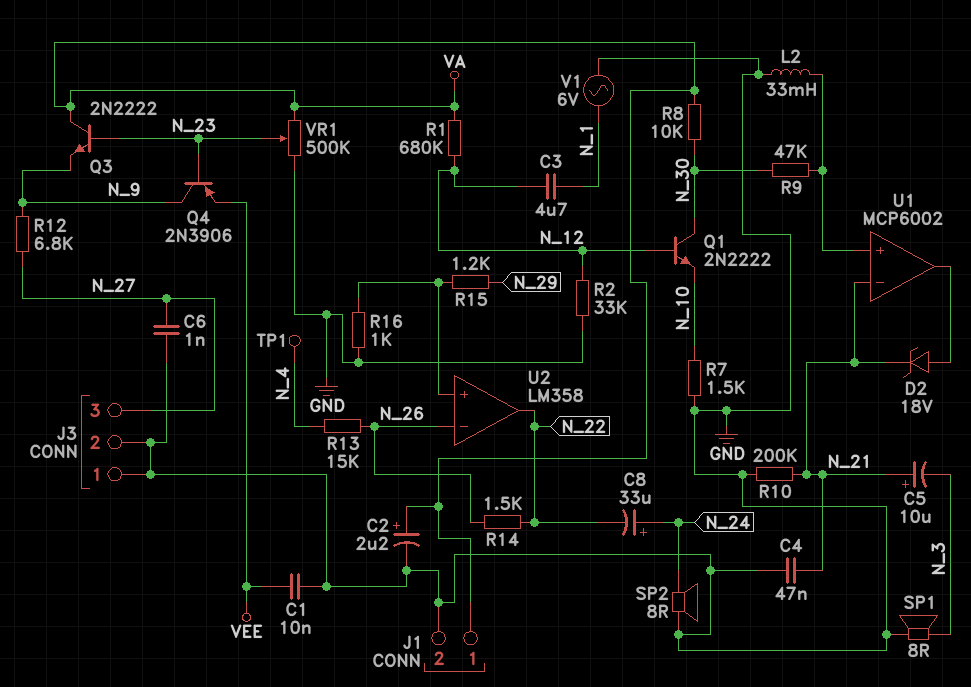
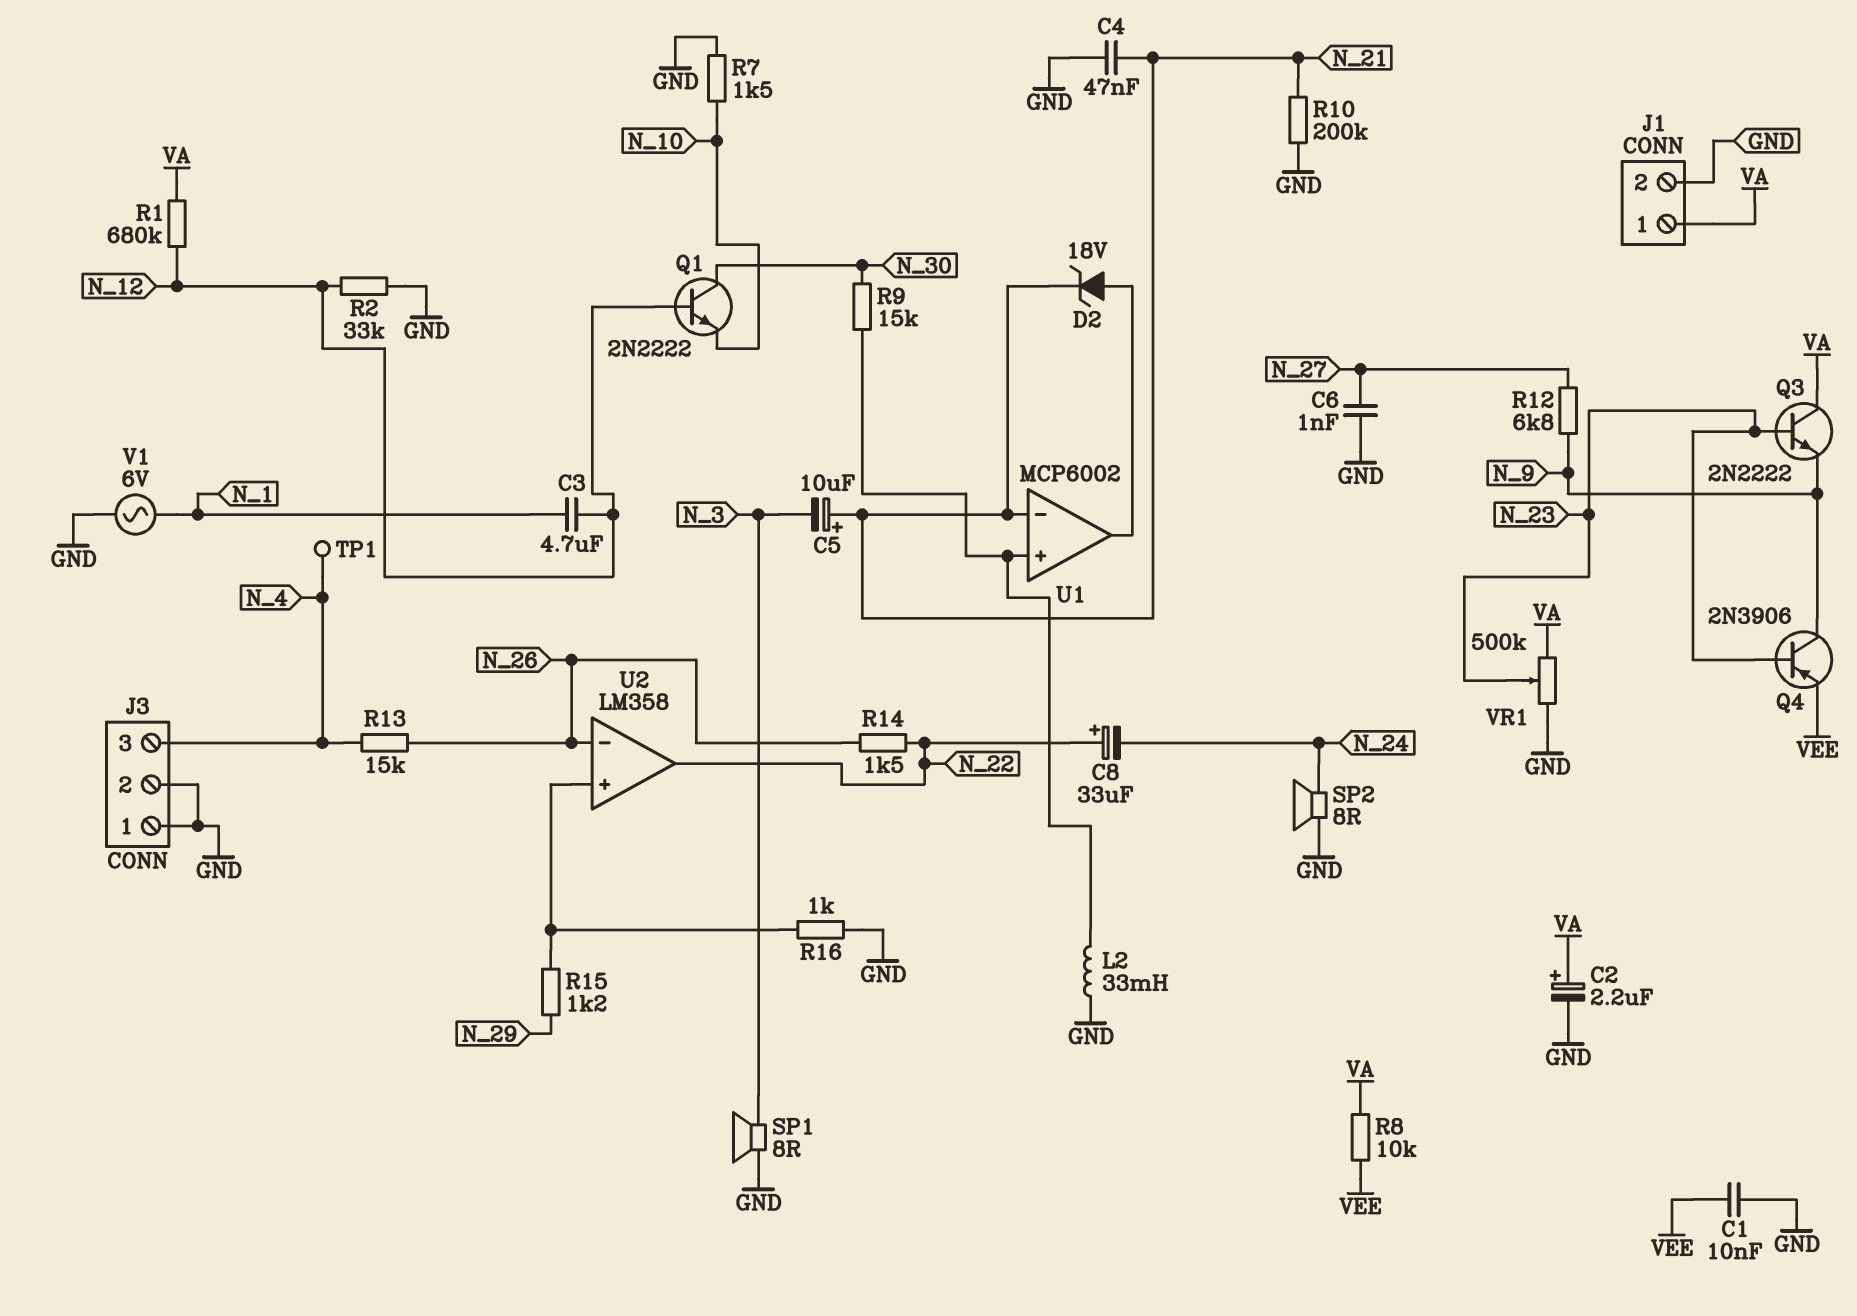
C8: 33uF (plus N_24, minus N_22) -> 33uF (plus N_22, minus N_24)
J3 pin 3: N_27 -> N_4
R8: 10k (N_30, VA) -> 10k (VA, VEE)
R9: 47k (N_30, U1/in+) -> 15k (N_30, U1/in+)

